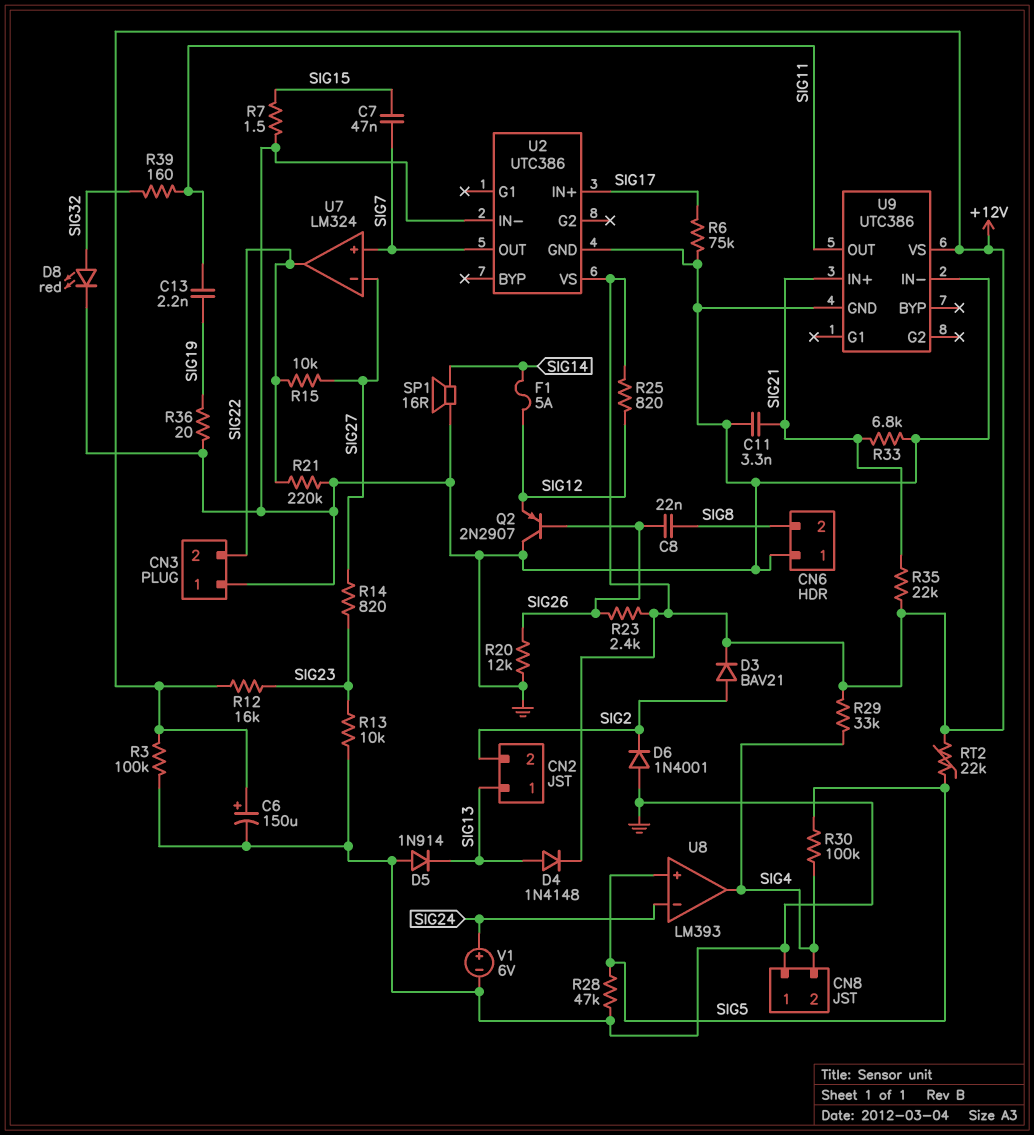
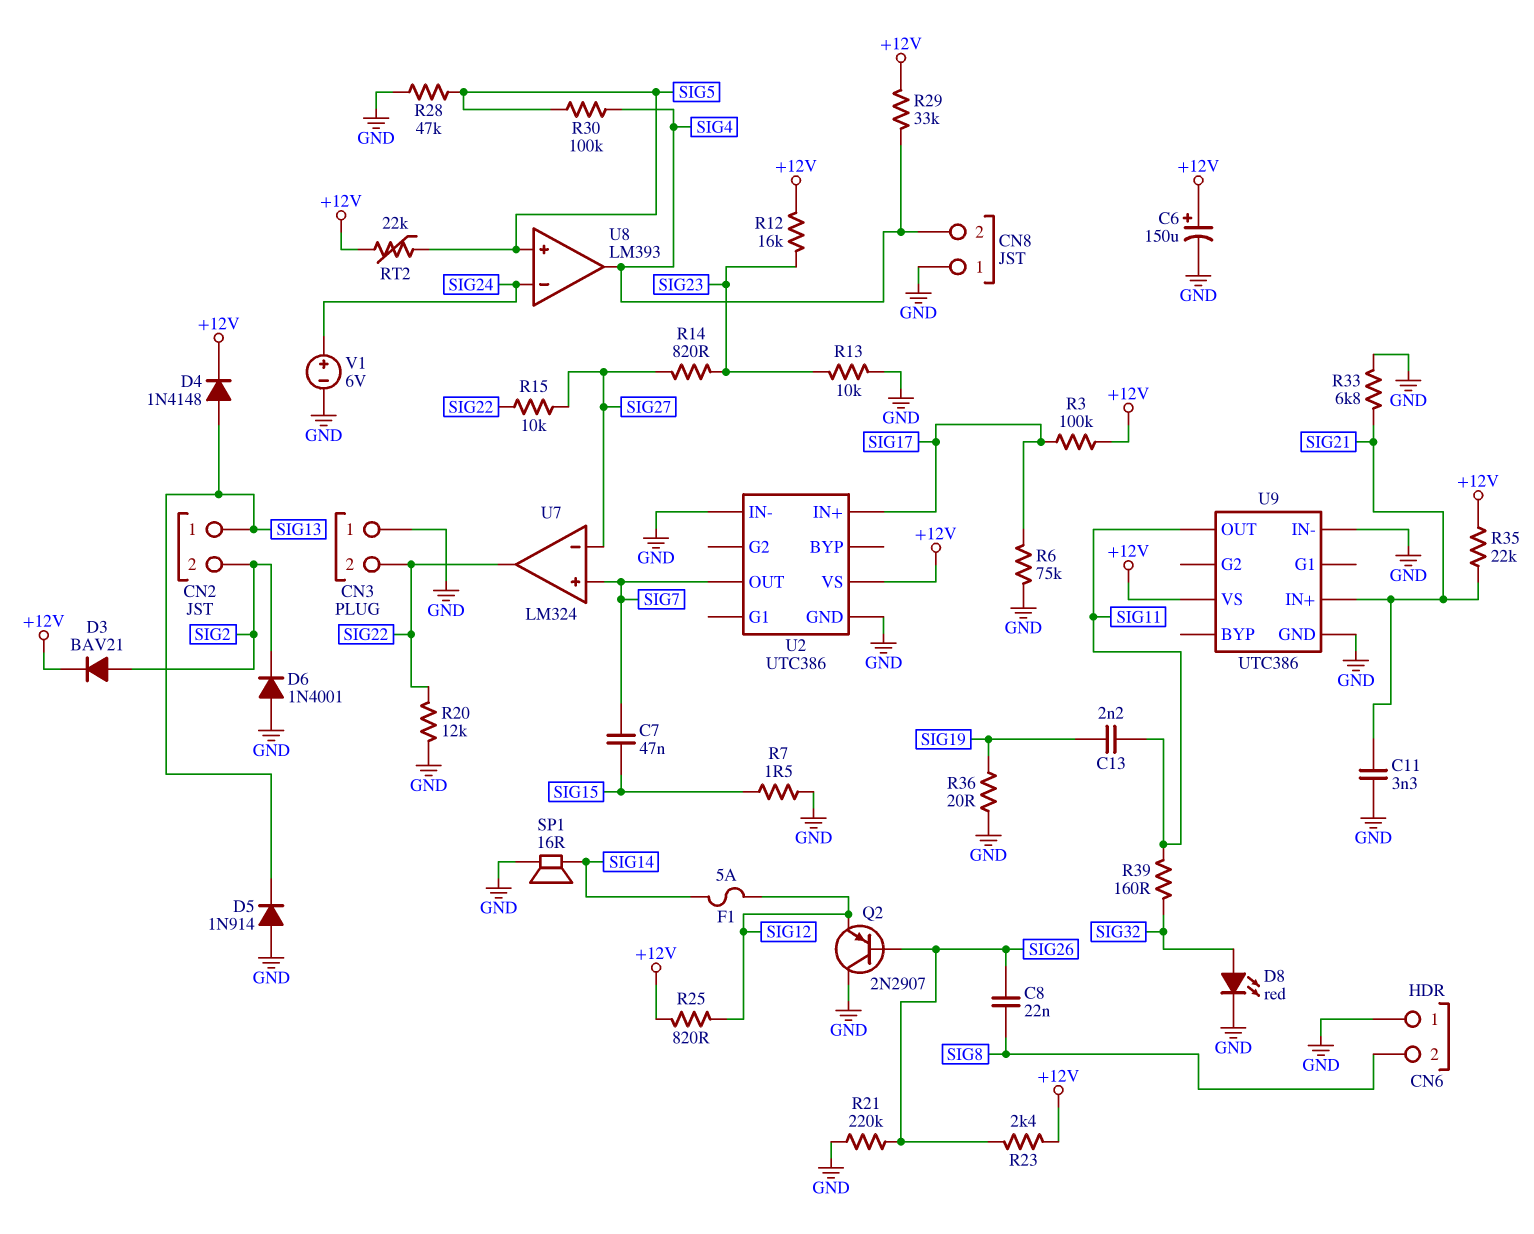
R3: 100k (+12V, GND) -> 100k (+12V, SIG17)
R20: 12k (GND, SIG26) -> 12k (GND, SIG22)
R21: 220k (GND, SIG22) -> 220k (GND, SIG26)

